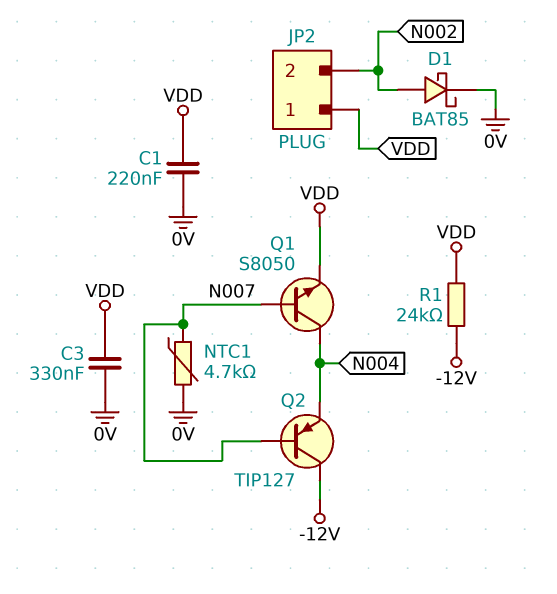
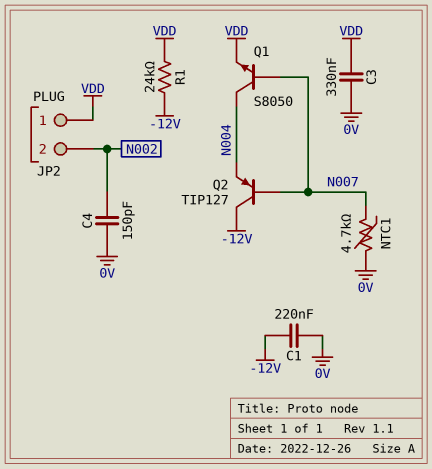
C1: 220nF (0V, VDD) -> 220nF (-12V, 0V)
C4: none -> 150pF (0V, N002)
D1: schottky BAT85 (A N002, K 0V) -> none

